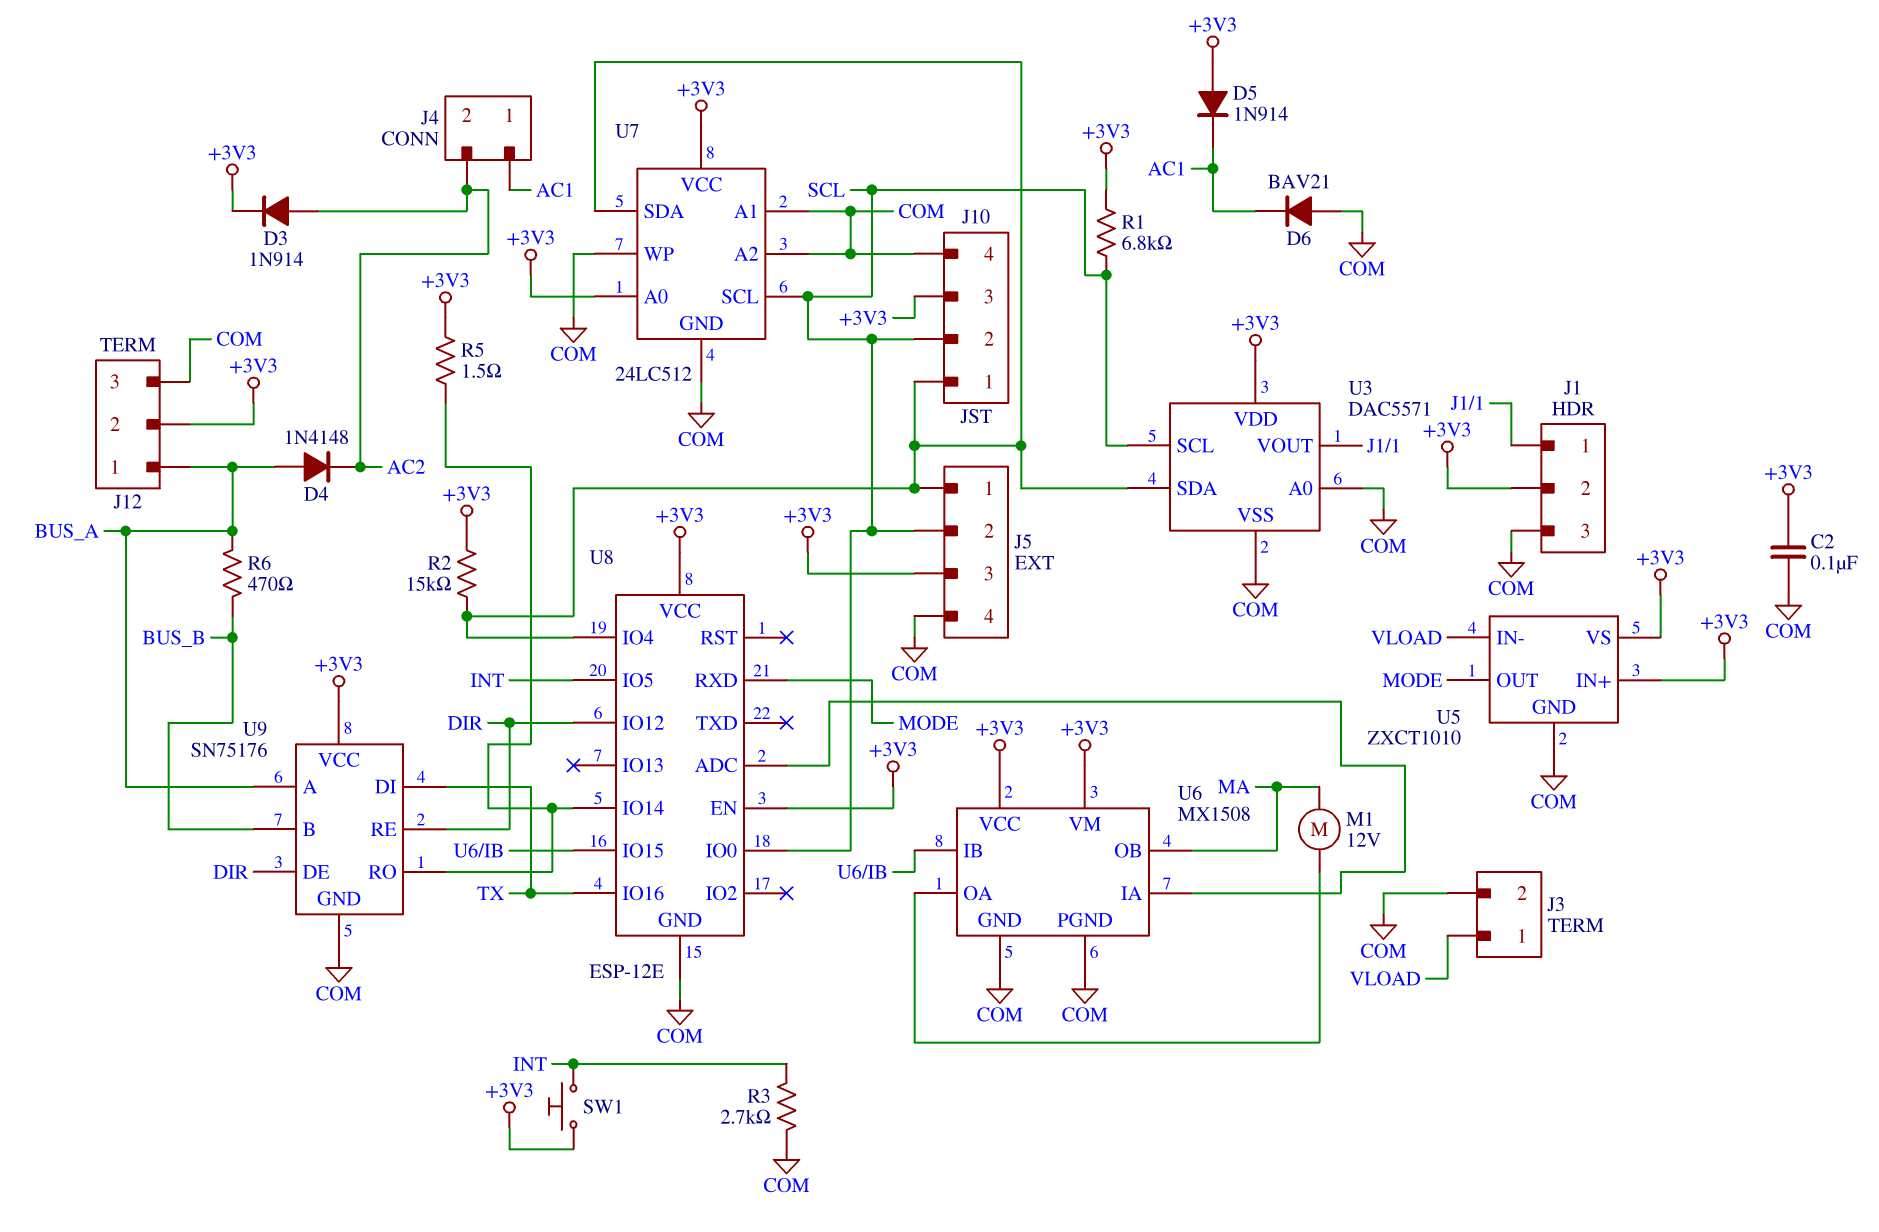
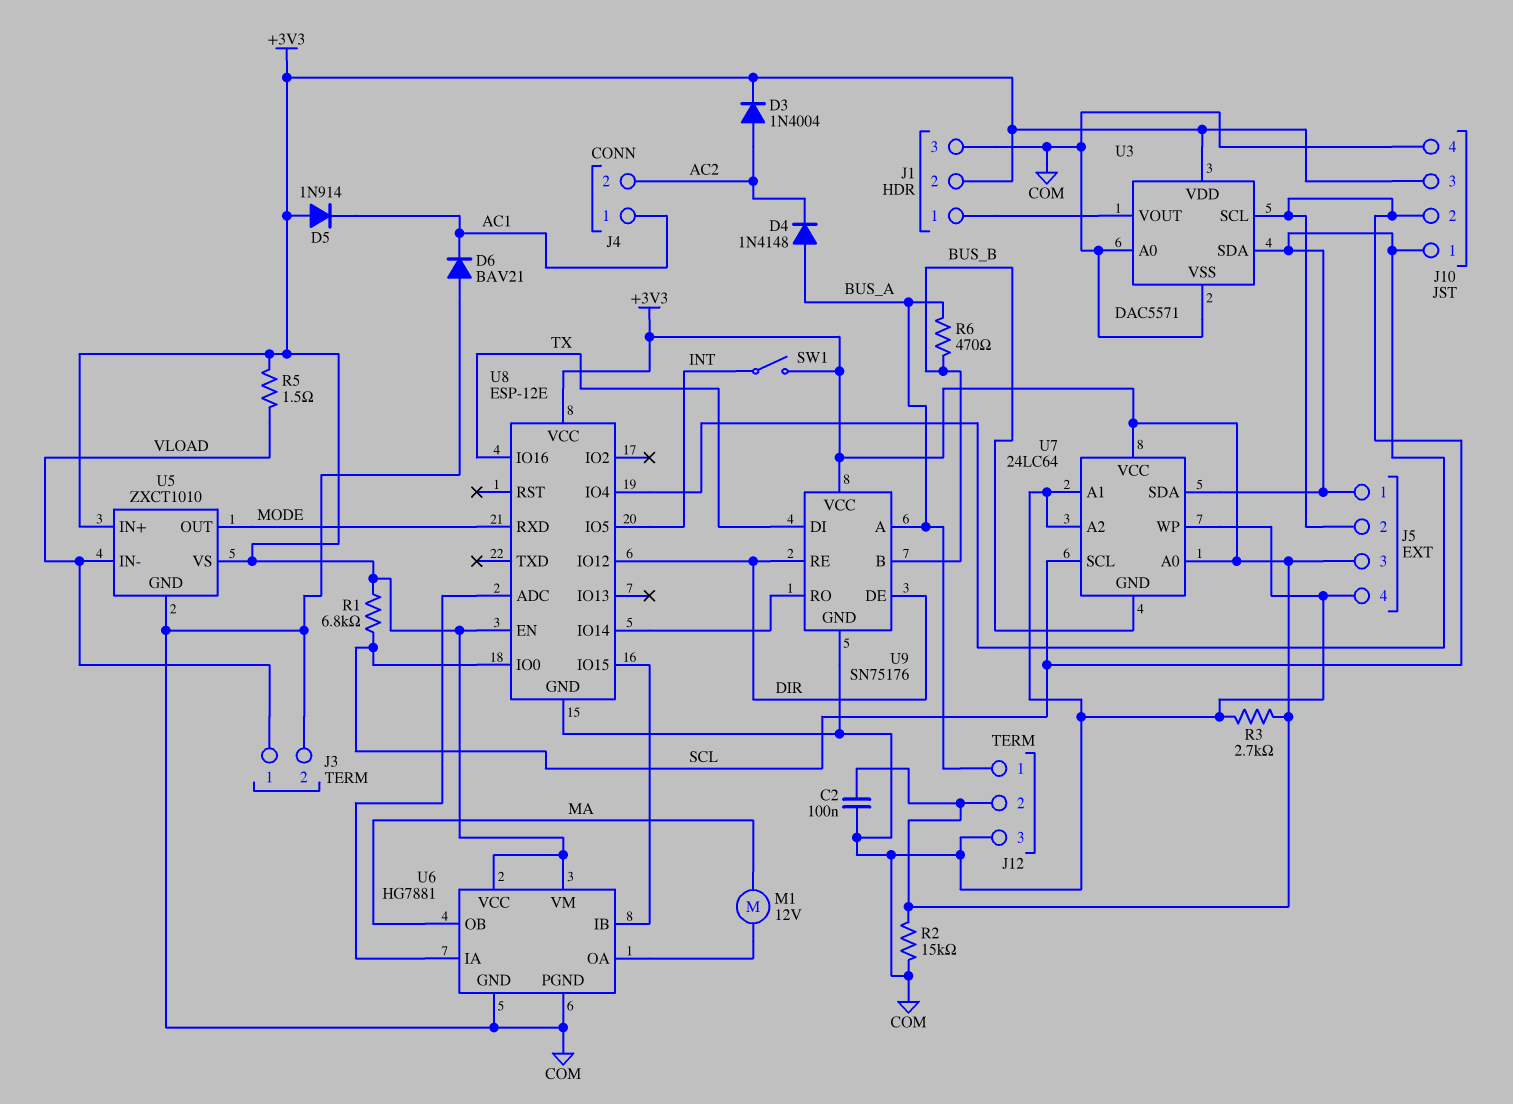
D3: diode 1N914 (A AC2, K +3V3) -> diode 1N4004 (A AC2, K +3V3)
R2: 15k (+3V3, J5/1) -> 15k (+3V3, COM)
R3: 2.7k (COM, INT) -> 2.7k (+3V3, COM)
R5: 1.5 (+3V3, U8/IO14) -> 1.5 (+3V3, VLOAD)
SW1: button (+3V3, INT) -> switch (+3V3, INT)
U6: MX1508 -> HG7881
U7: 24LC512 -> 24LC64
U7 pin GND: COM -> BUS_B

